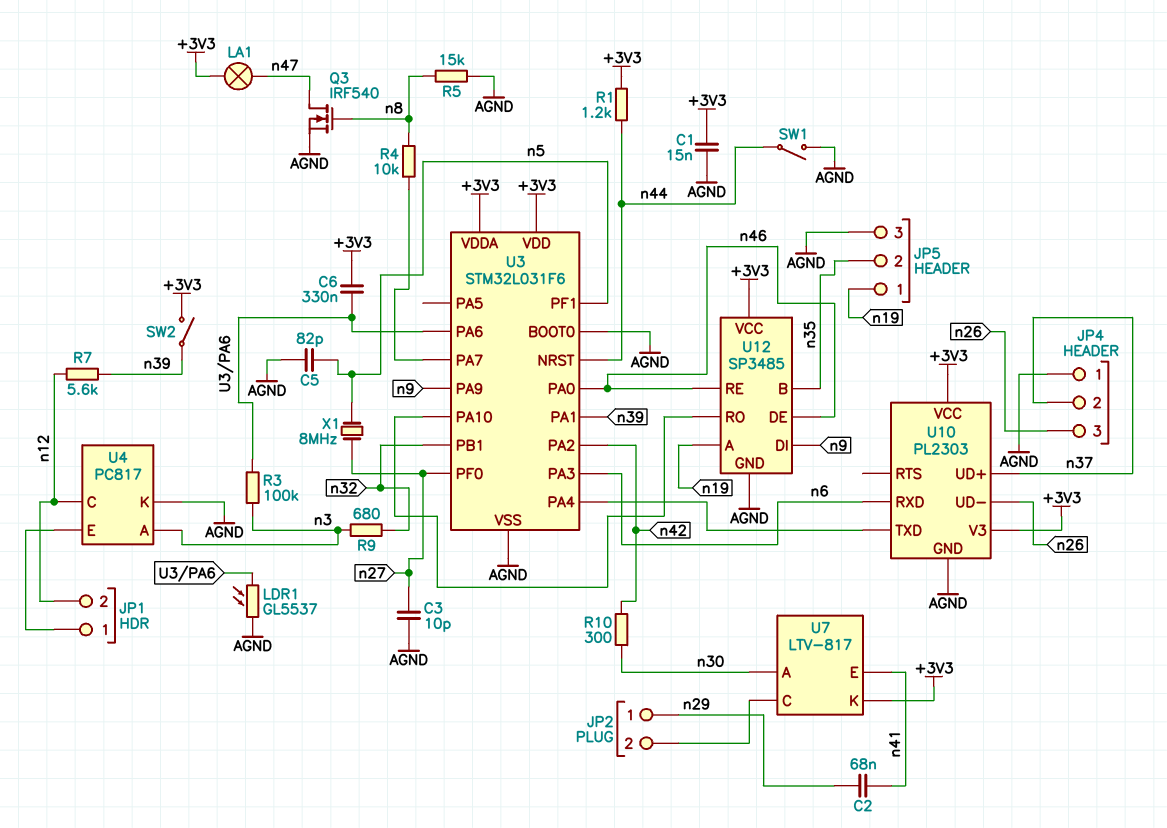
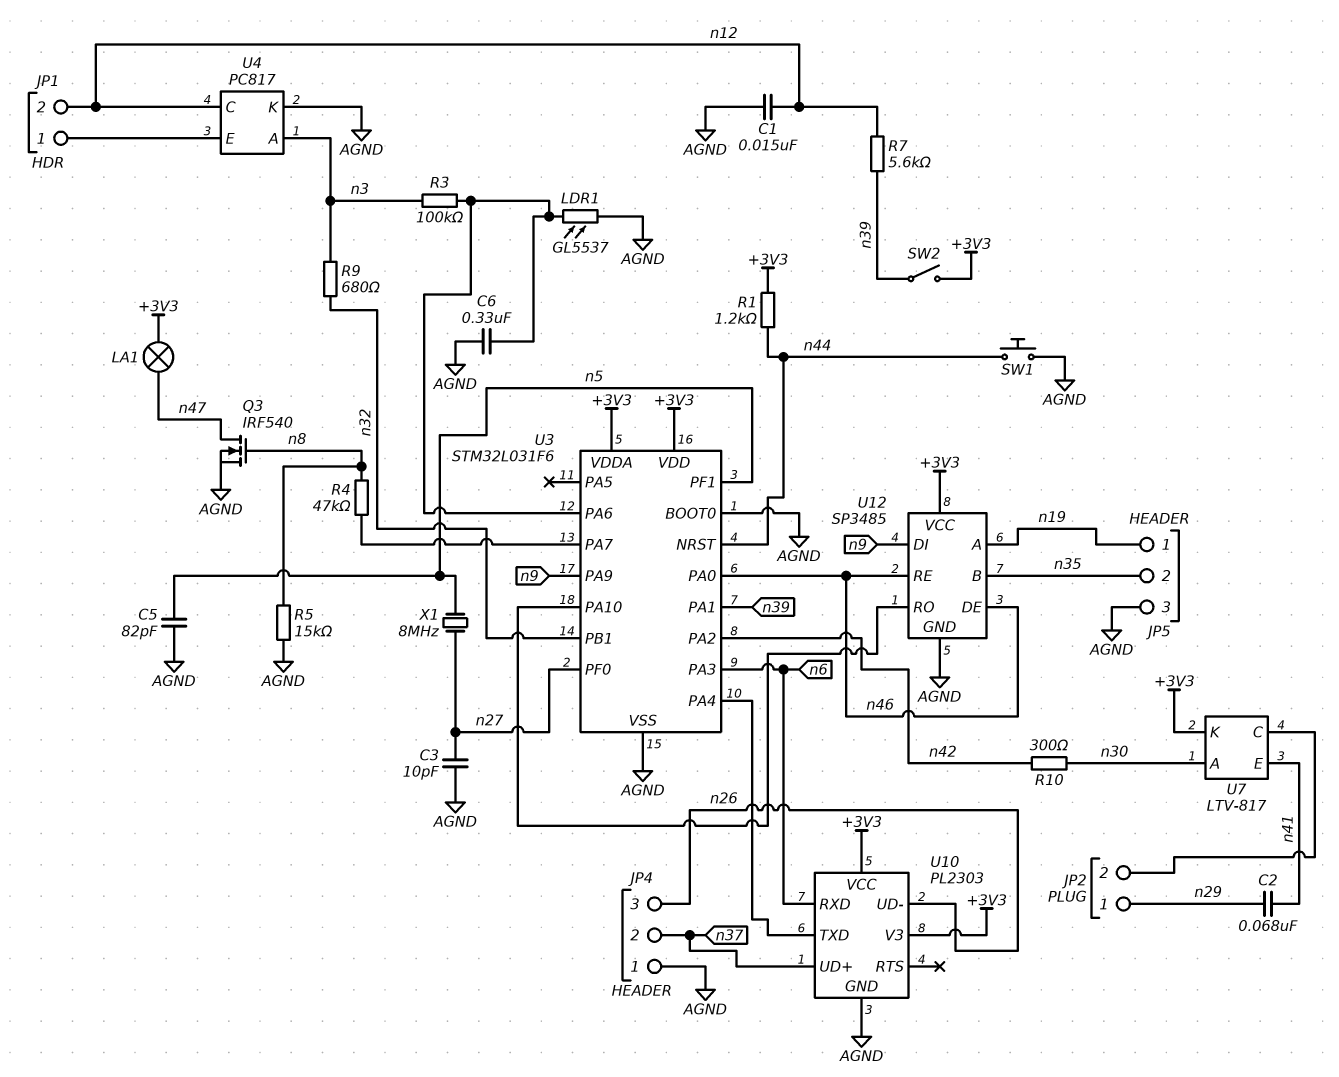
C1: 15nF (+3V3, AGND) -> 15nF (AGND, n12)
C6: 330nF (+3V3, U3/PA6) -> 330nF (AGND, U3/PA6)
R4: 10k (U3/PA7, n8) -> 47k (U3/PA7, n8)
SW1: switch (AGND, n44) -> button (AGND, n44)

